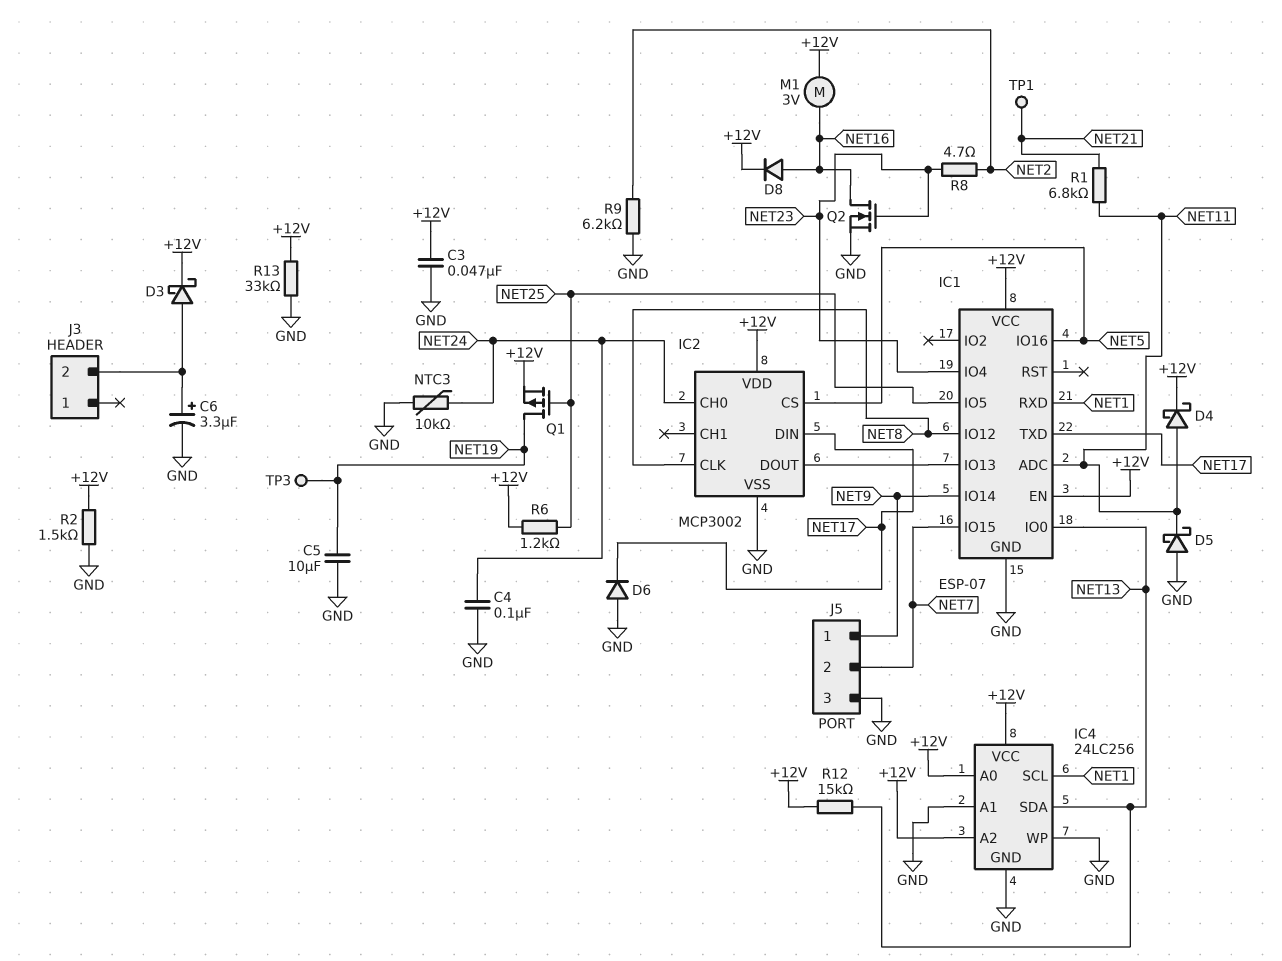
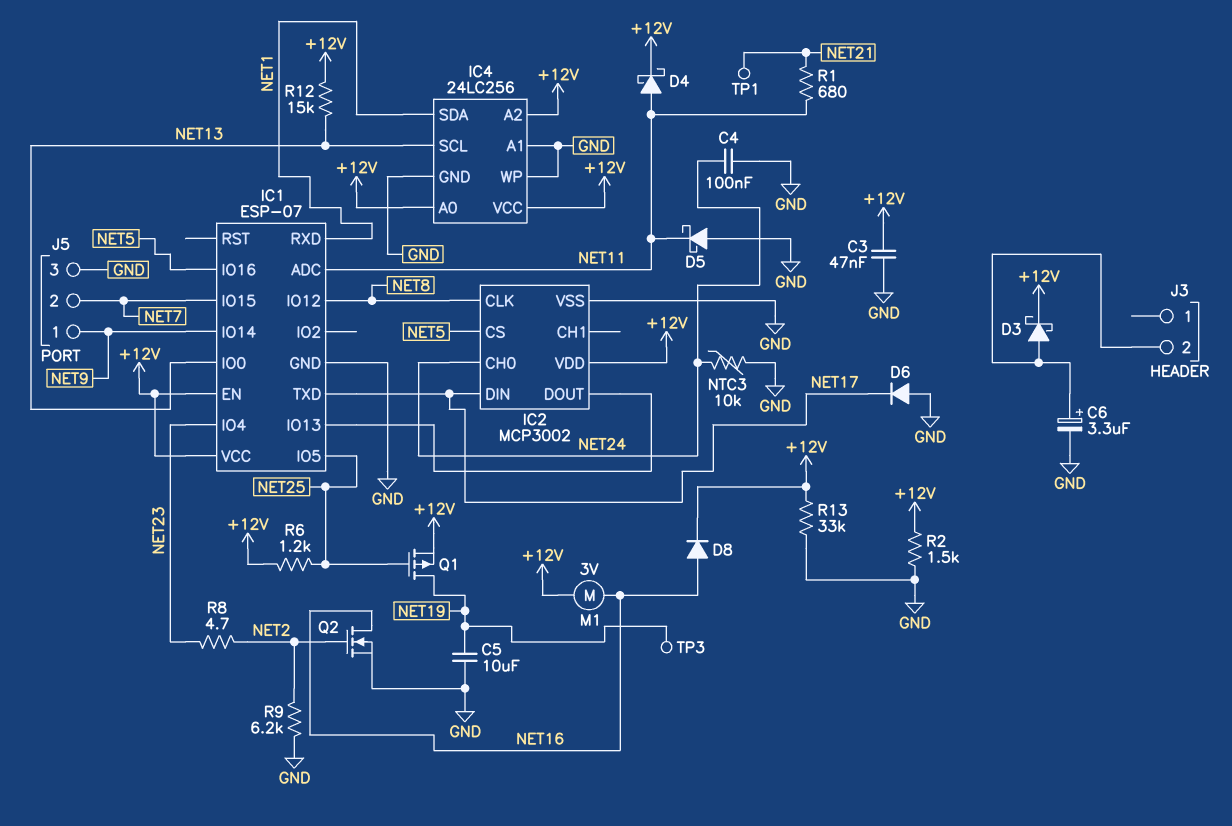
IC4 pin SCL: NET1 -> NET13
IC4 pin SDA: NET13 -> NET1
Q2: NMOS (G NET23, D NET16, S GND) -> NMOS (G NET2, D NET16, S GND)
R1: 6.8k (NET11, NET21) -> 680 (NET11, NET21)

